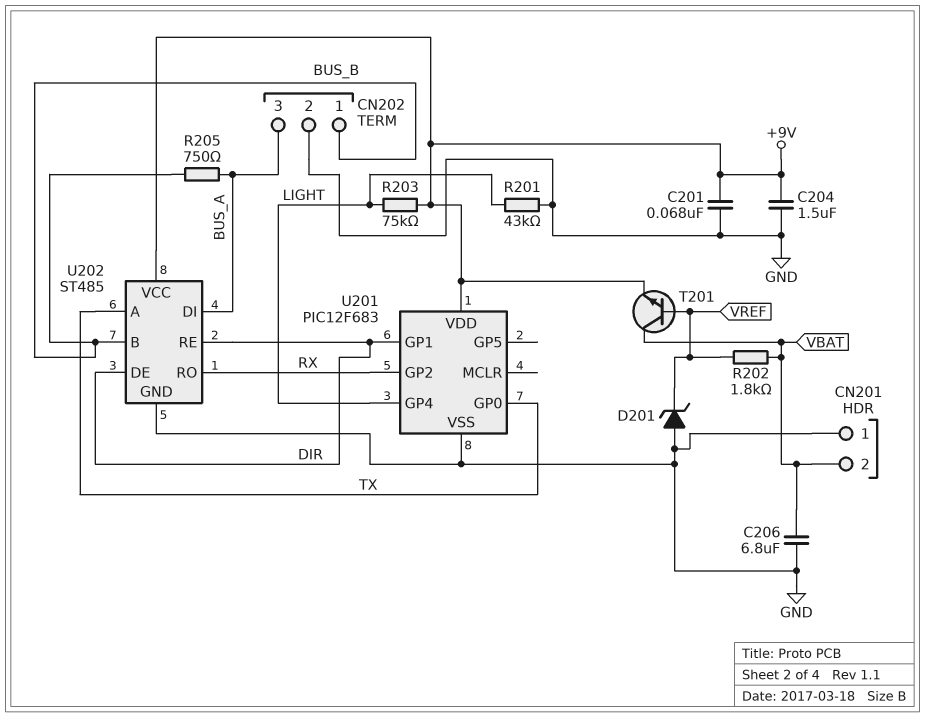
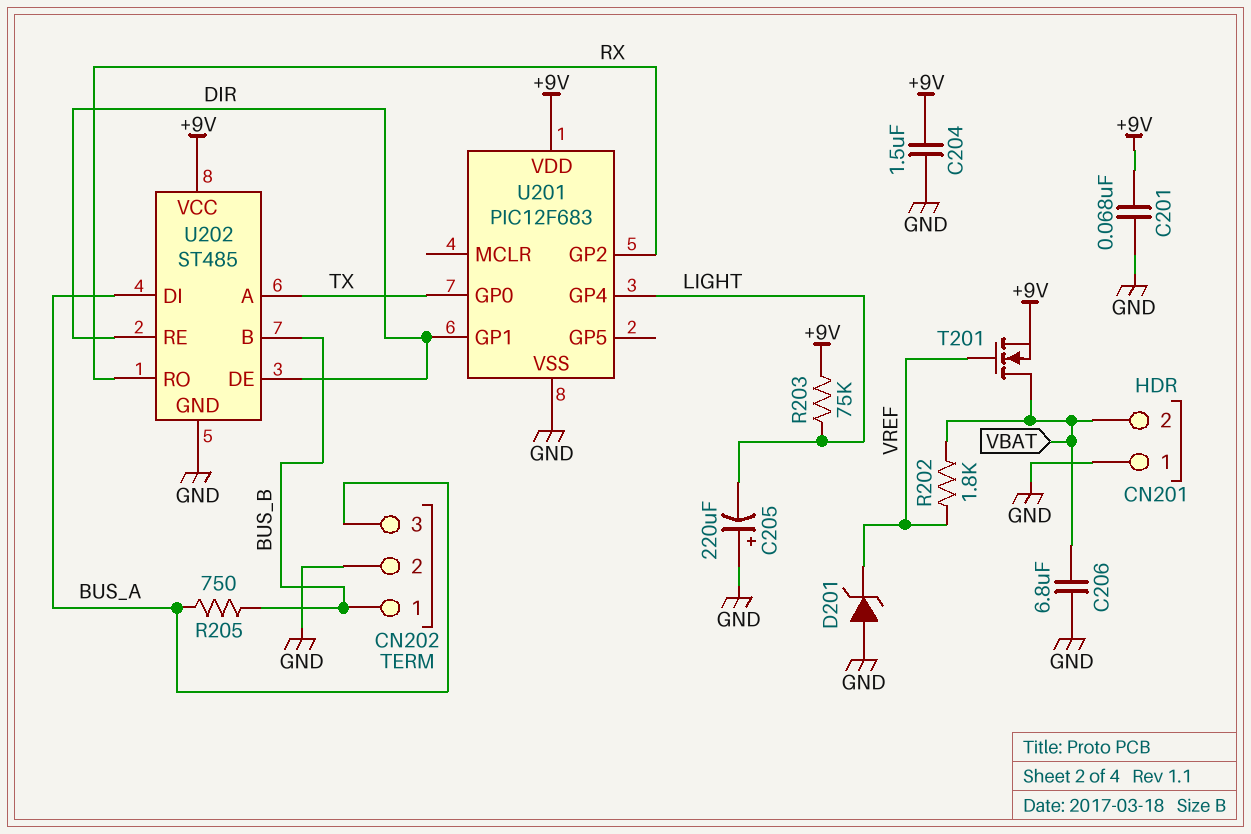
C205: none -> 220uF (plus GND, minus LIGHT)
R201: 43k (GND, LIGHT) -> none
T201: NPN (B VREF, C VBAT, E +9V) -> NMOS (G VREF, D VBAT, S +9V)

